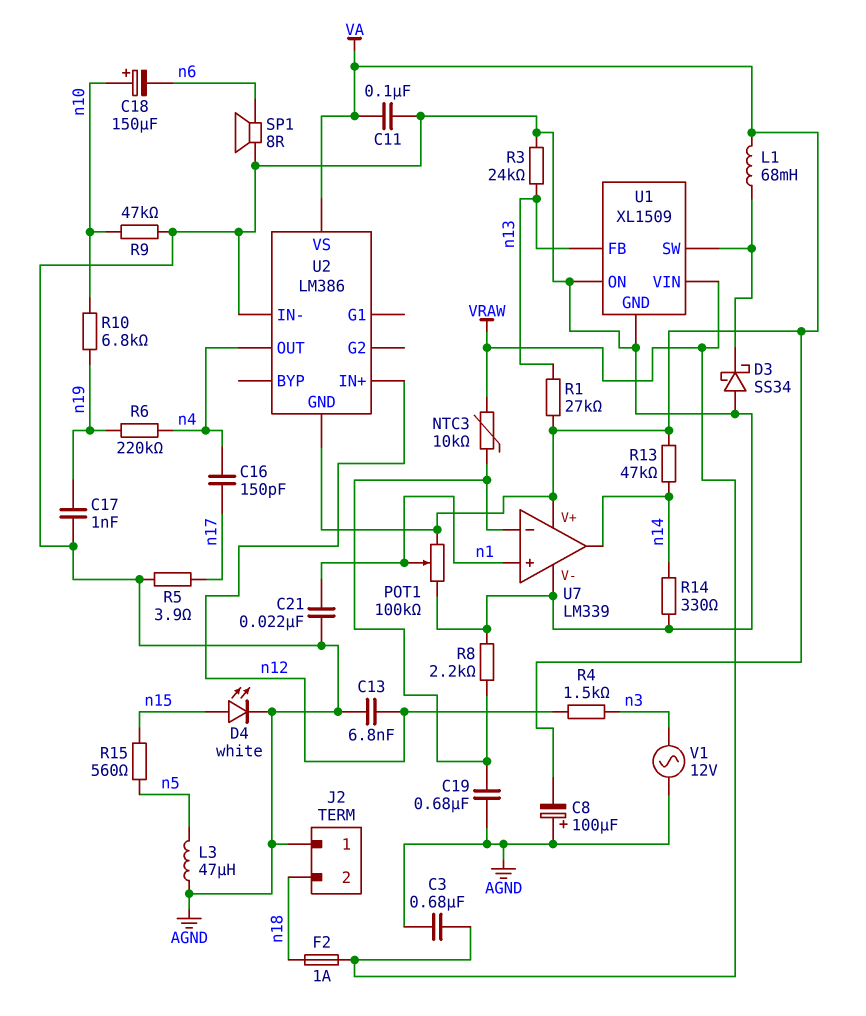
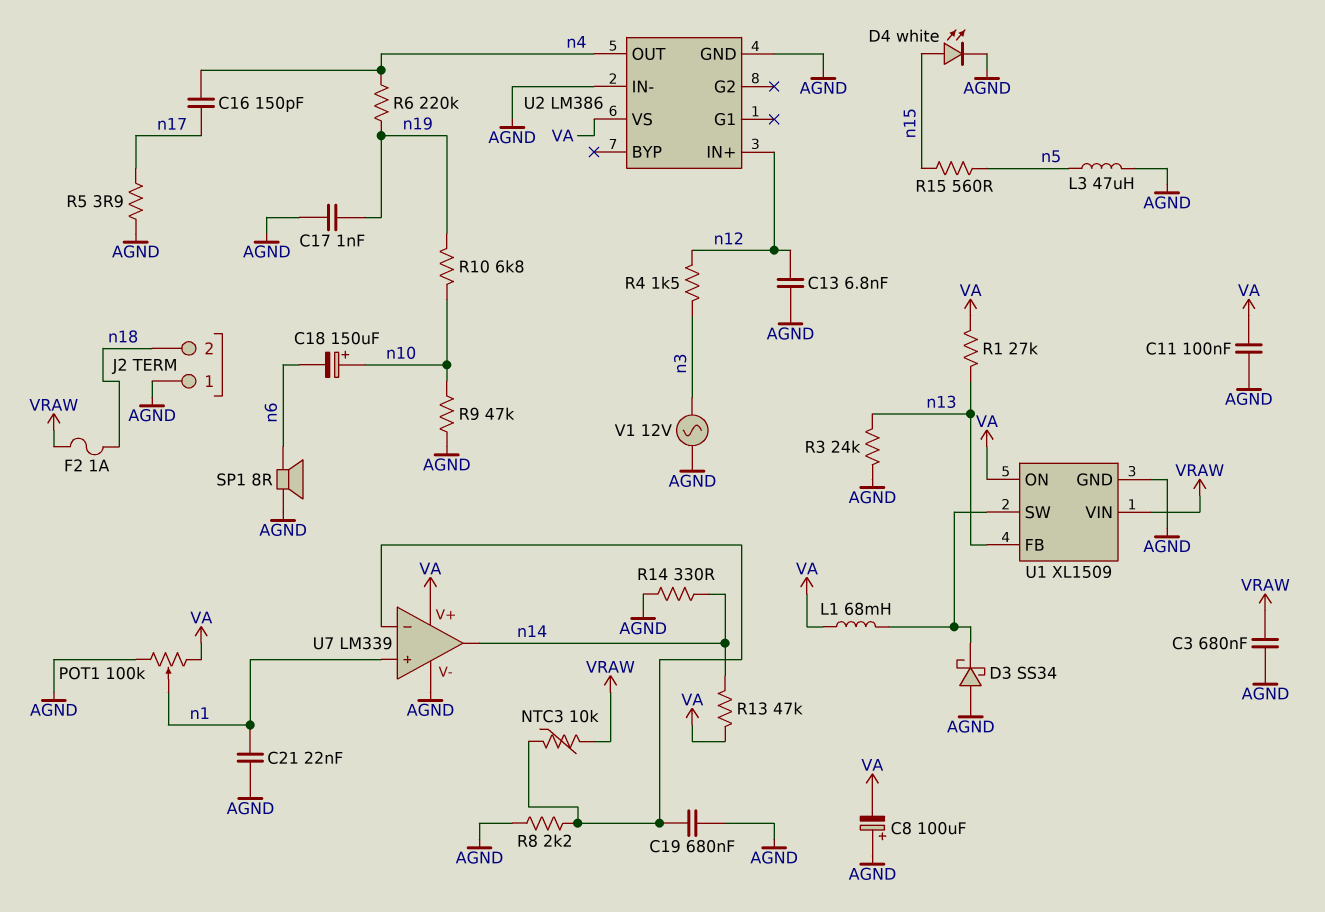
U1 pin ON: AGND -> VA
U2 pin GND: VA -> AGND

